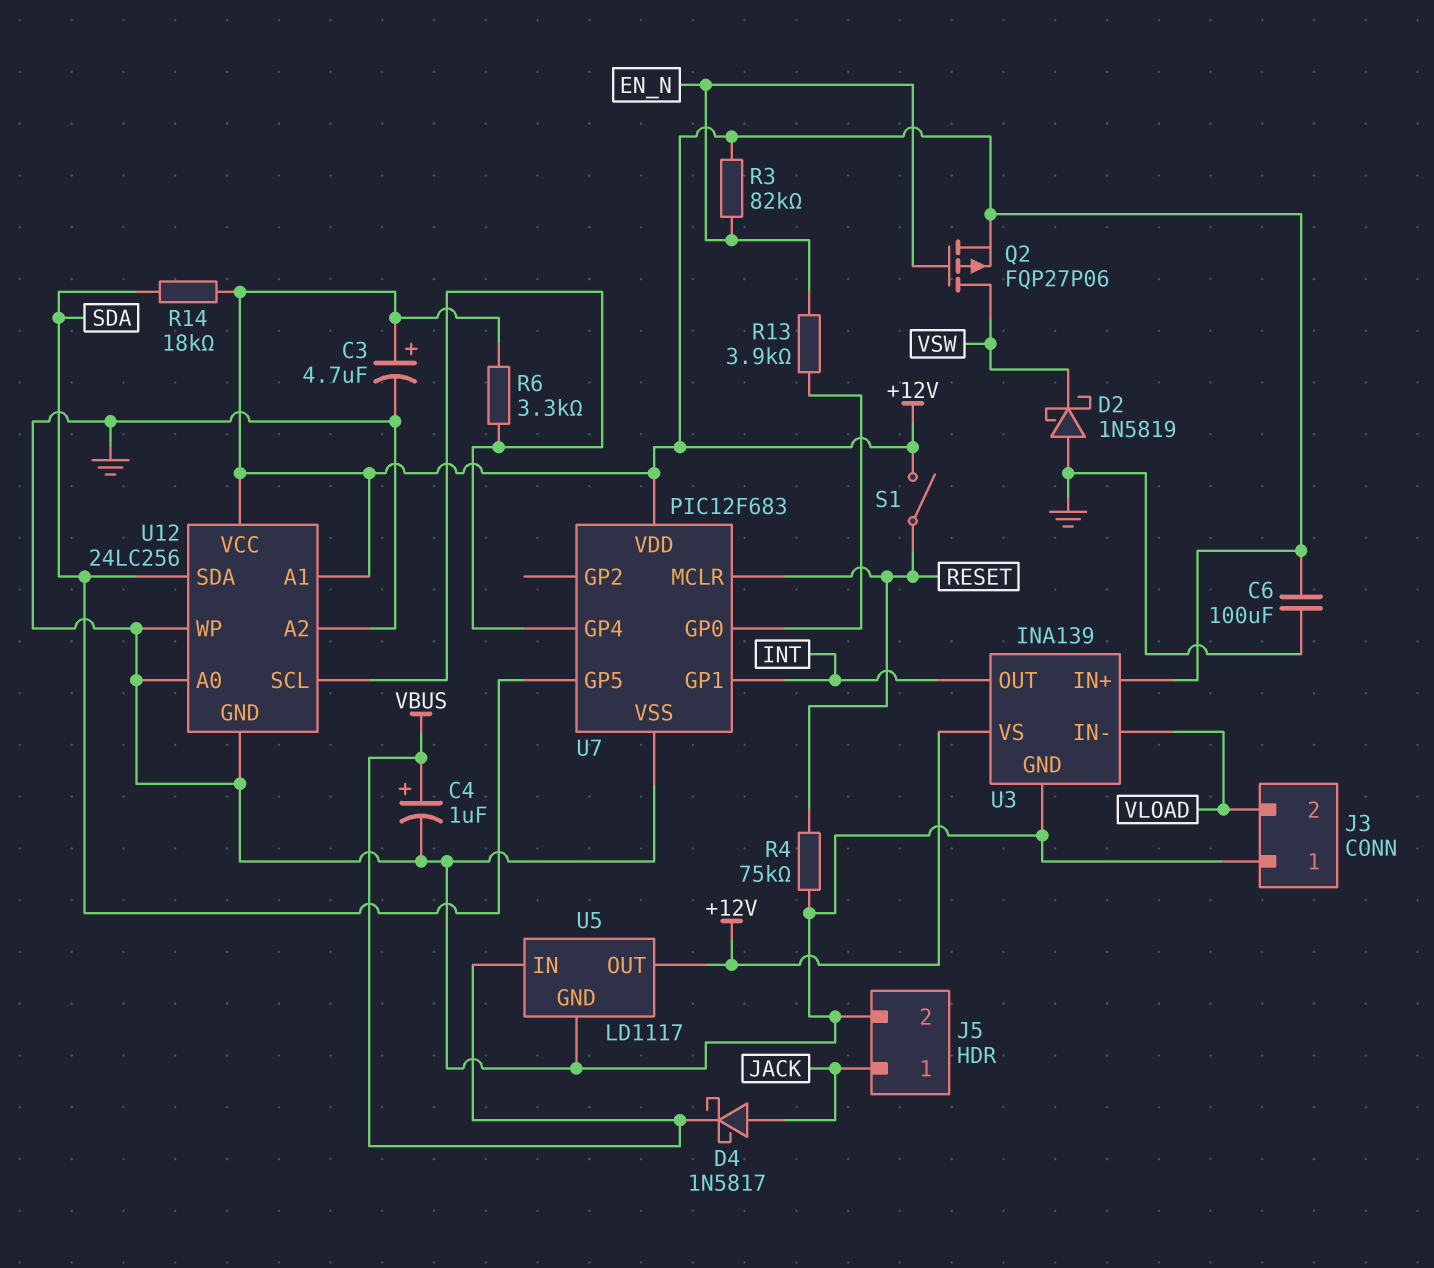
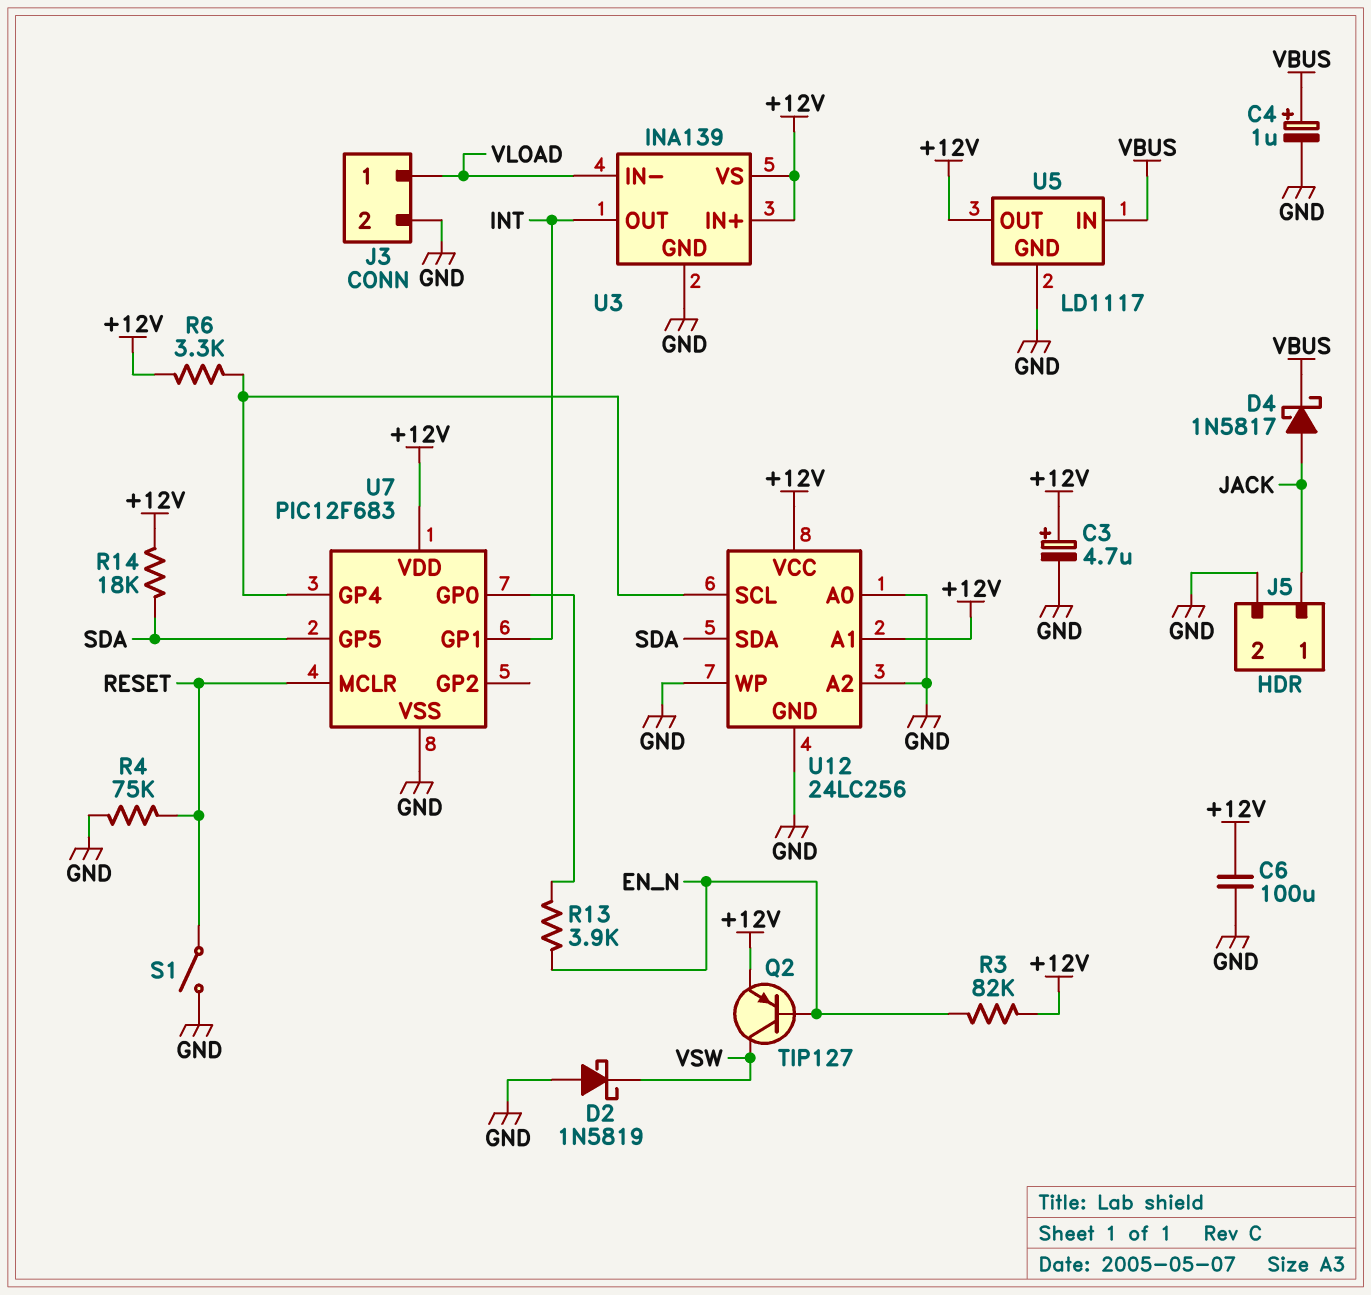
J3 pin 1: GND -> VLOAD
J3 pin 2: VLOAD -> GND
Q2: PMOS FQP27P06 (G EN_N, D VSW, S +12V) -> PNP TIP127 (B EN_N, C VSW, E +12V)
S1: switch (+12V, RESET) -> switch (GND, RESET)

